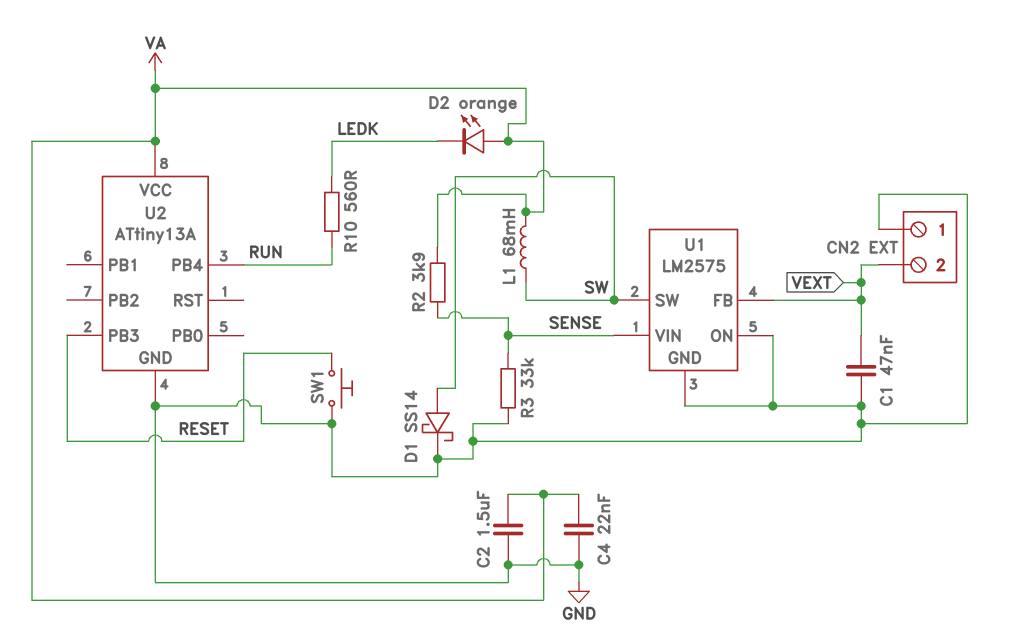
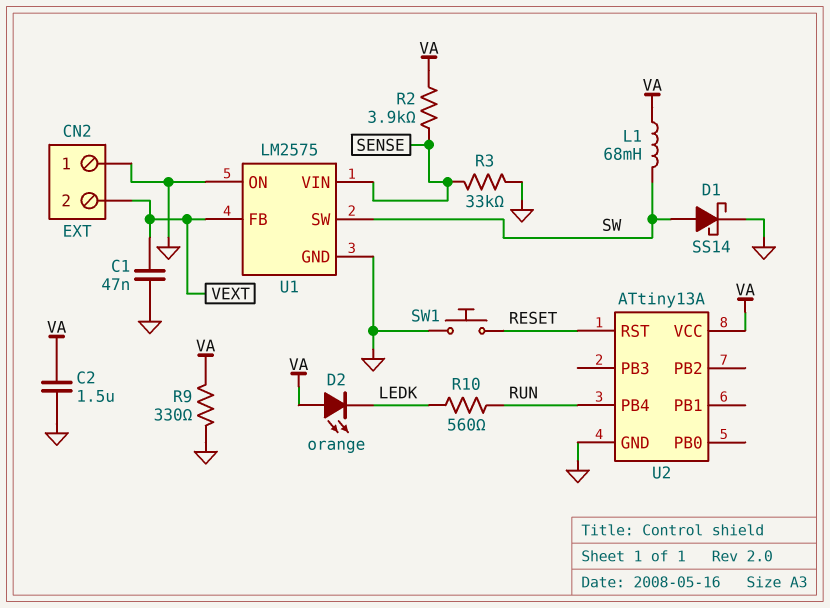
C4: 22nF (GND, VA) -> none
R9: none -> 330 (GND, VA)
U2 pin PB3: RESET -> none
U2 pin RST: none -> RESET

